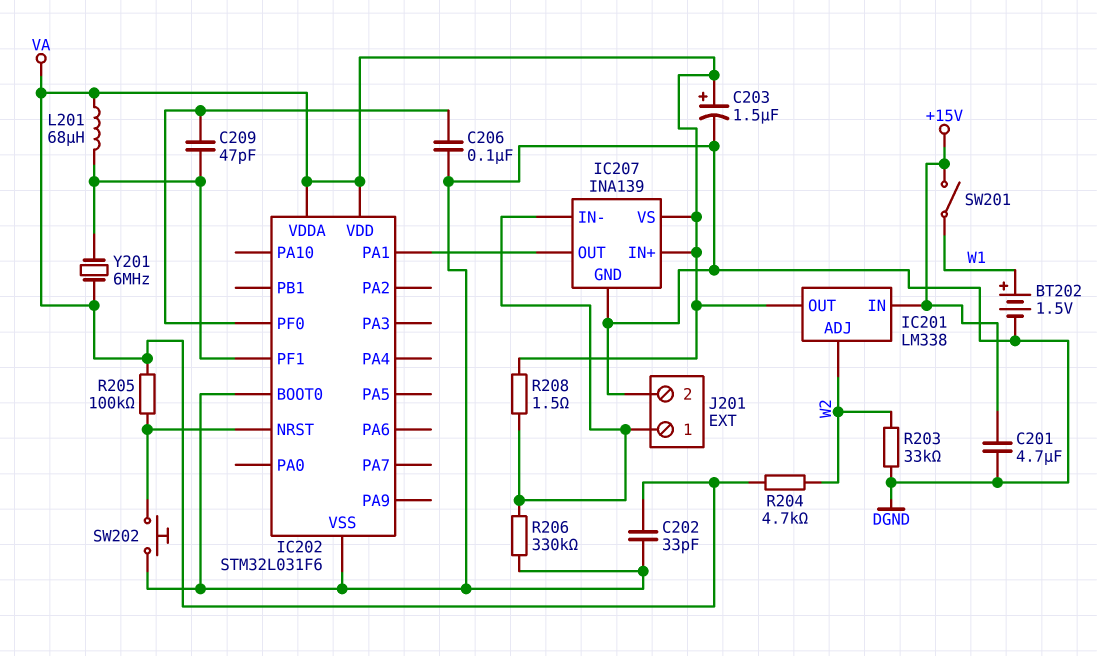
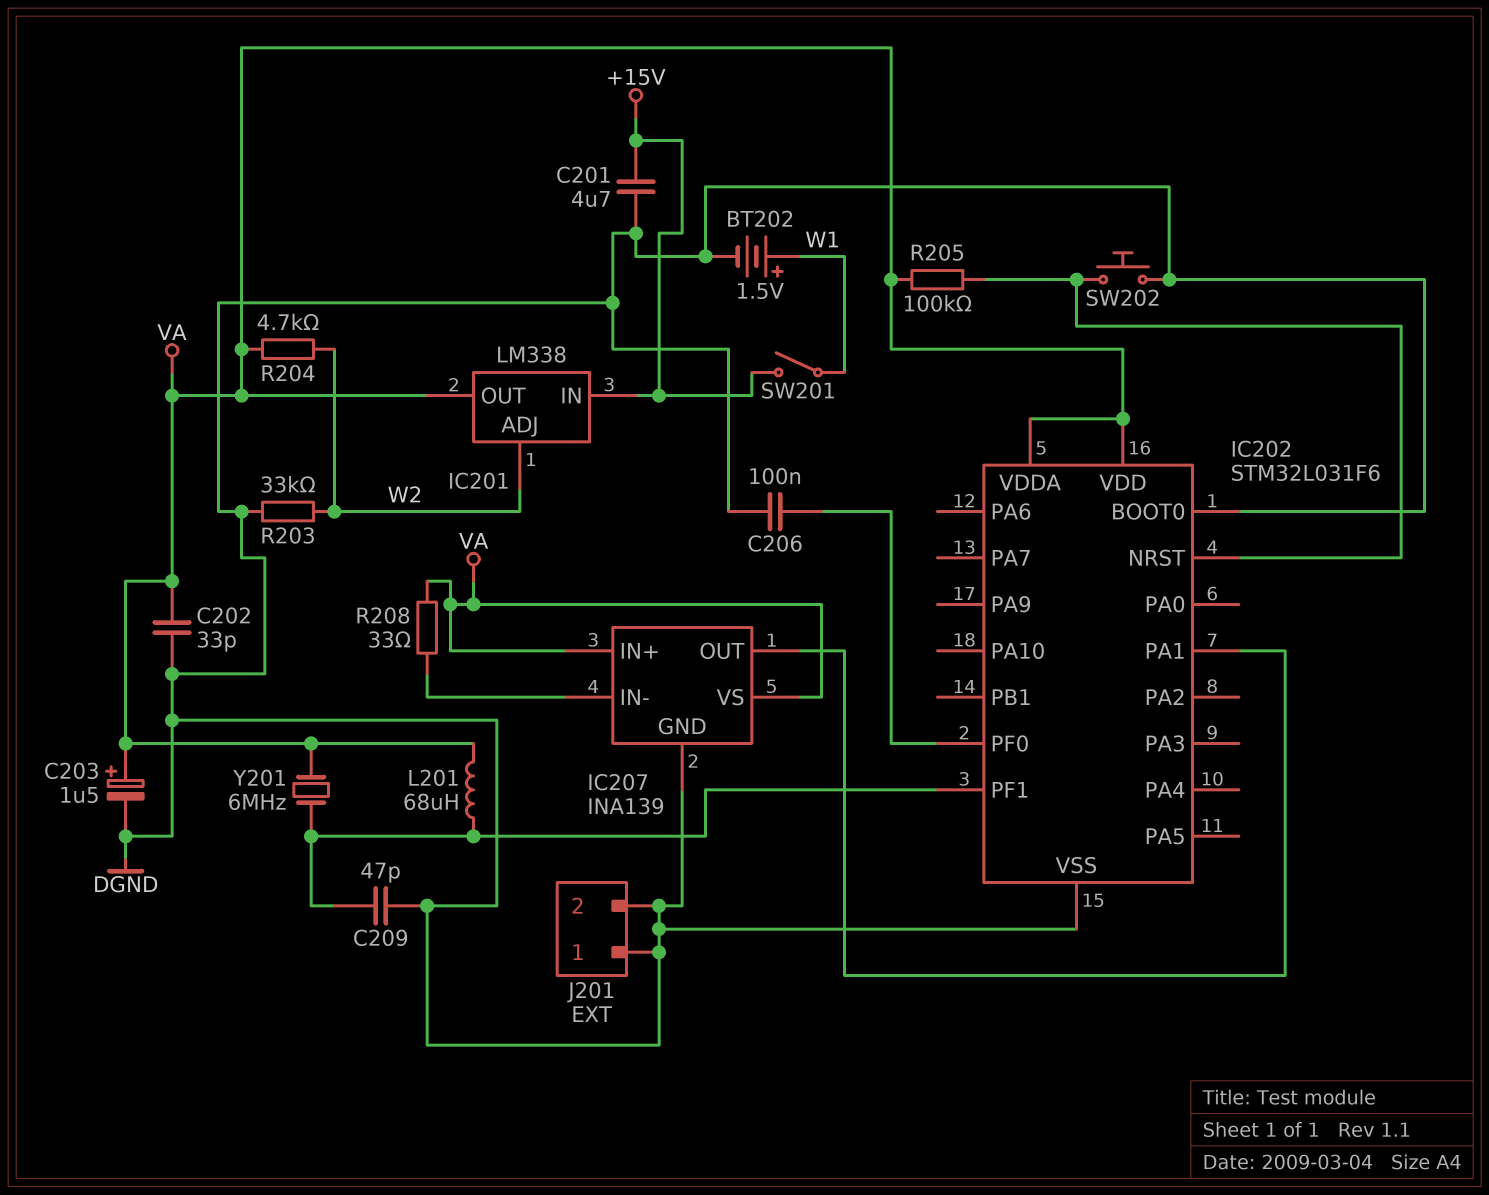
C209: 47pF (IC202/PF0, IC202/PF1) -> 47pF (DGND, IC202/PF1)
J201 pin 1: IC207/IN- -> DGND
R206: 330k (DGND, IC207/IN-) -> none
R208: 1.5 (IC207/IN-, VA) -> 33 (IC207/IN-, VA)

